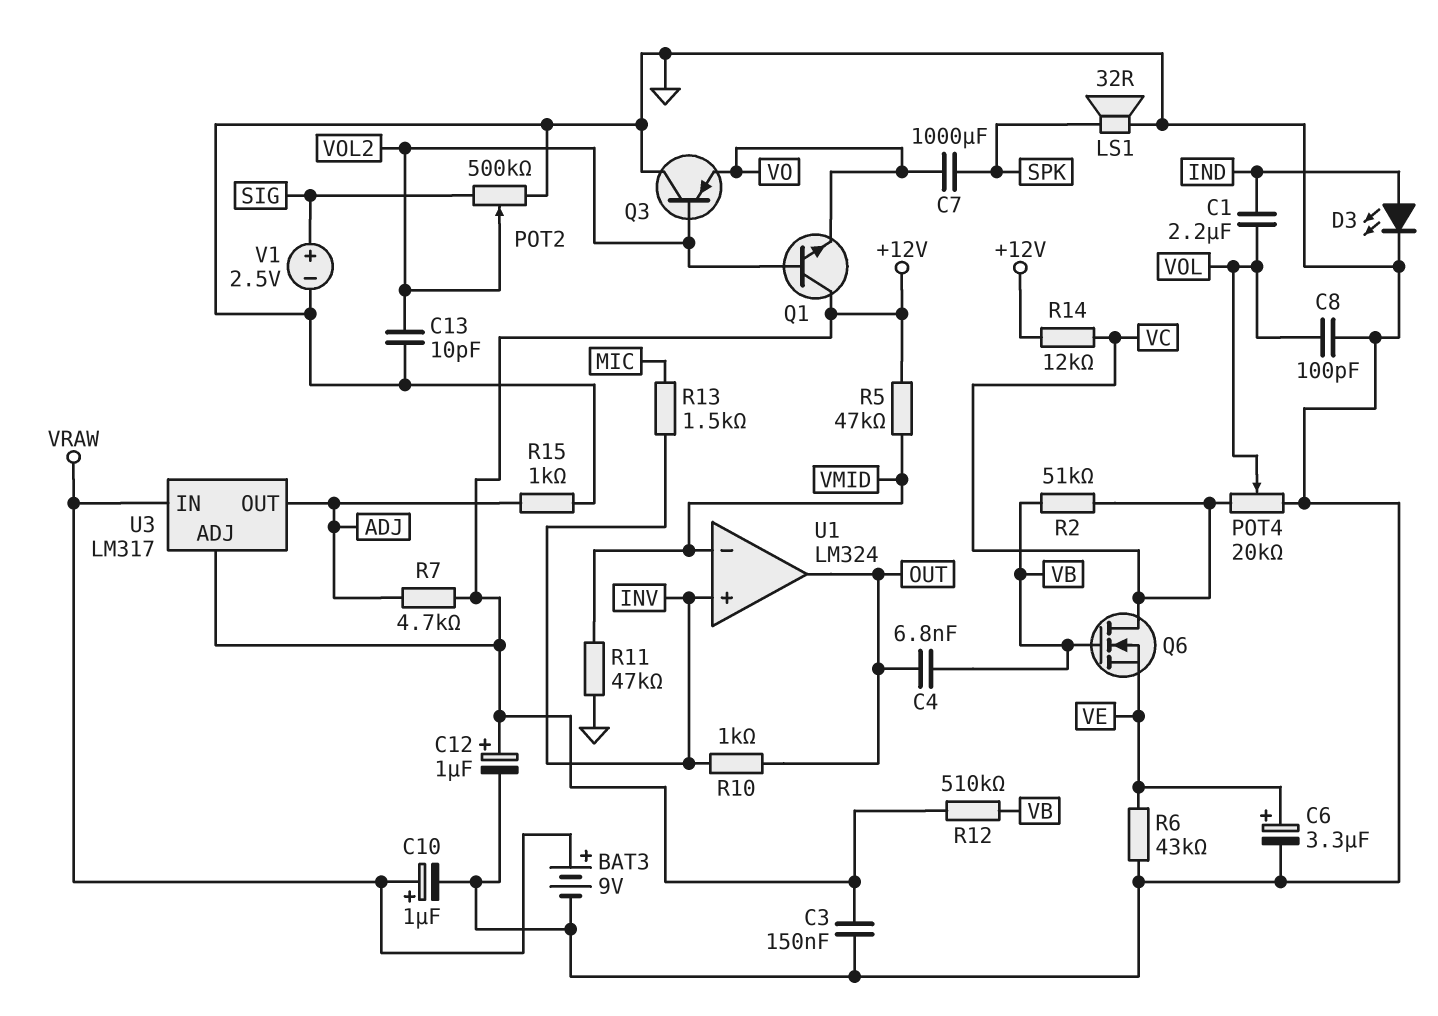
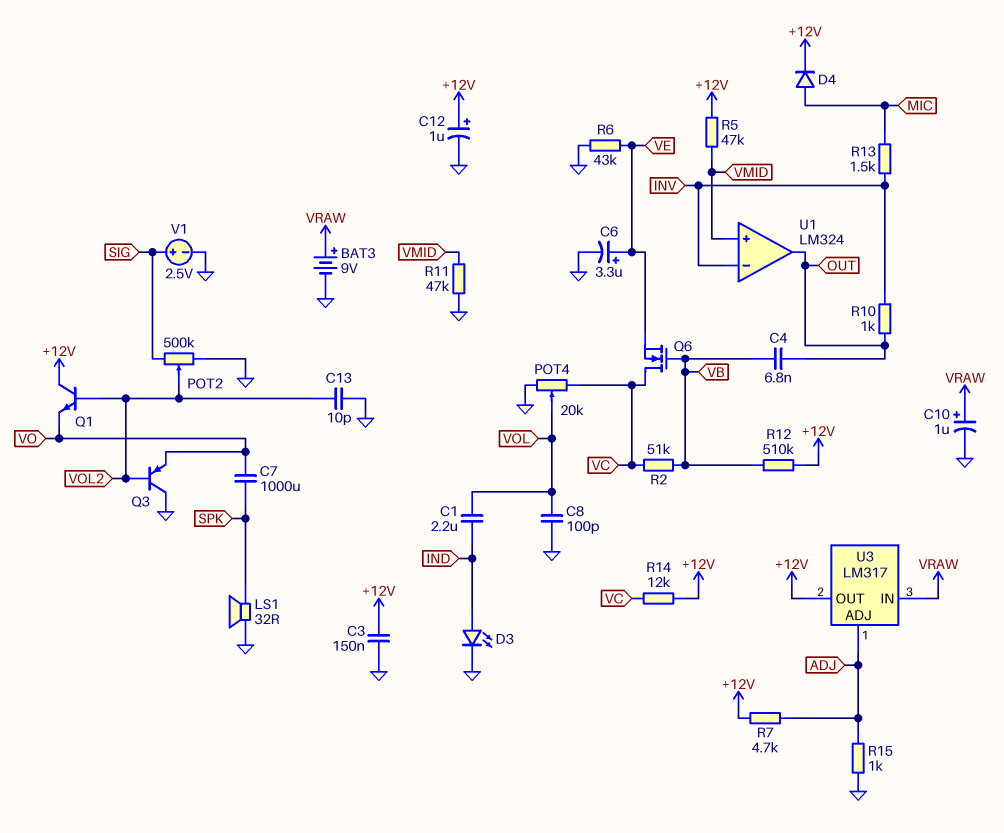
D4: none -> diode (A MIC, K +12V)
U1 pin in+: INV -> VMID
U1 pin in-: VMID -> INV
U3 pin ADJ: +12V -> ADJ
U3 pin OUT: ADJ -> +12V

